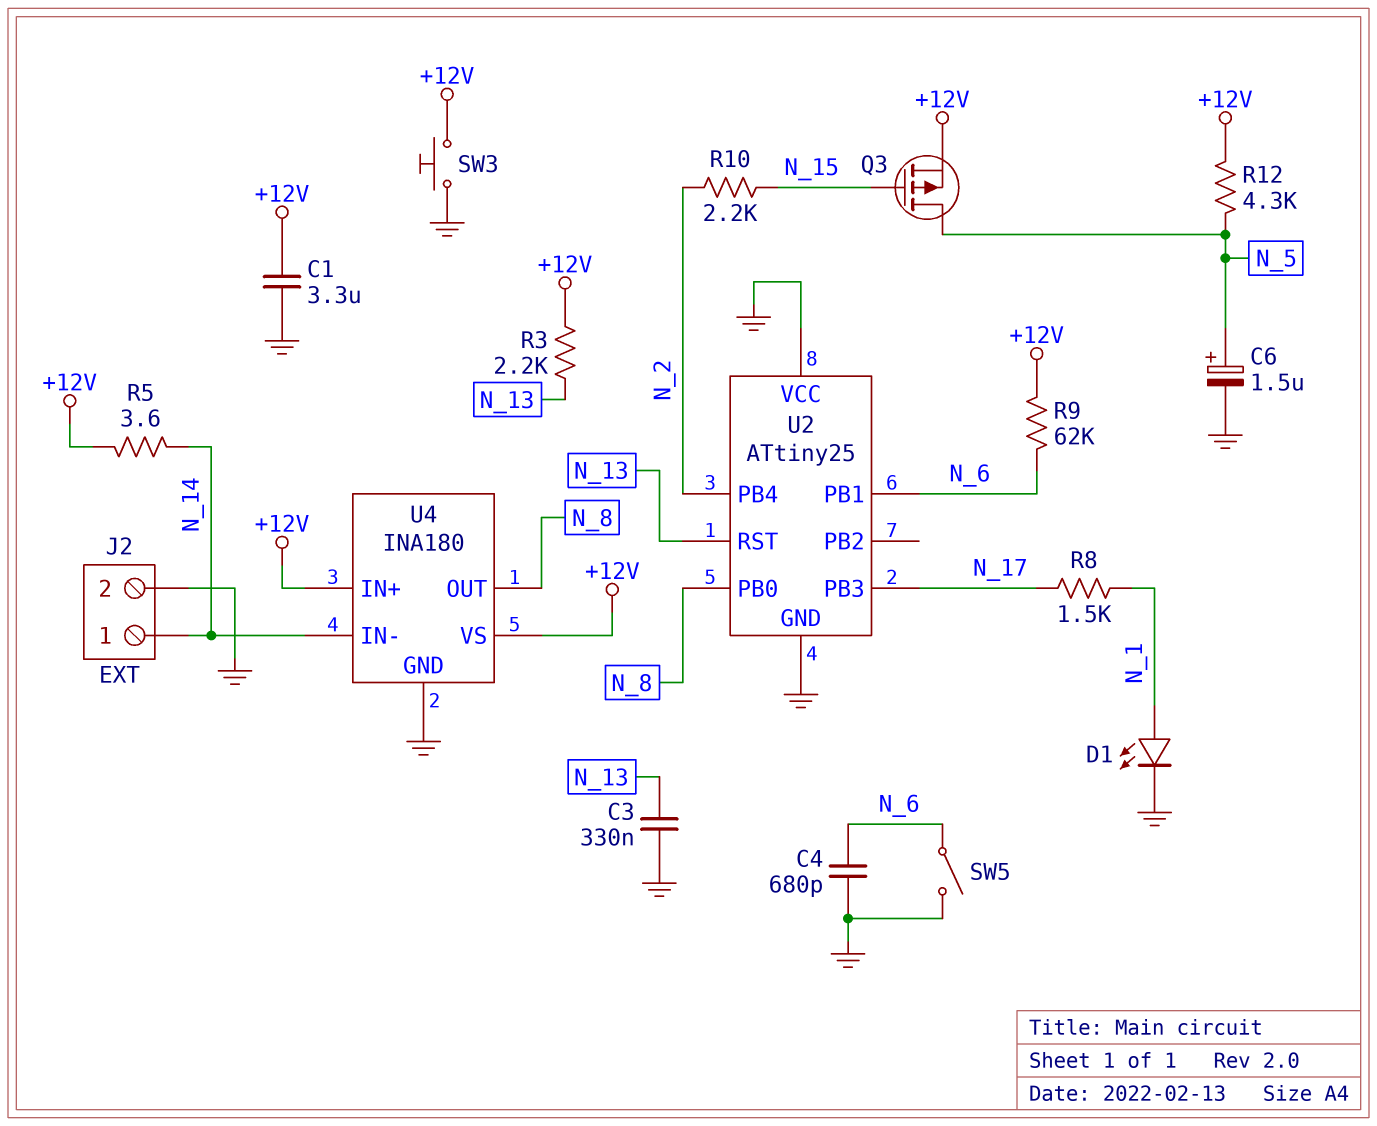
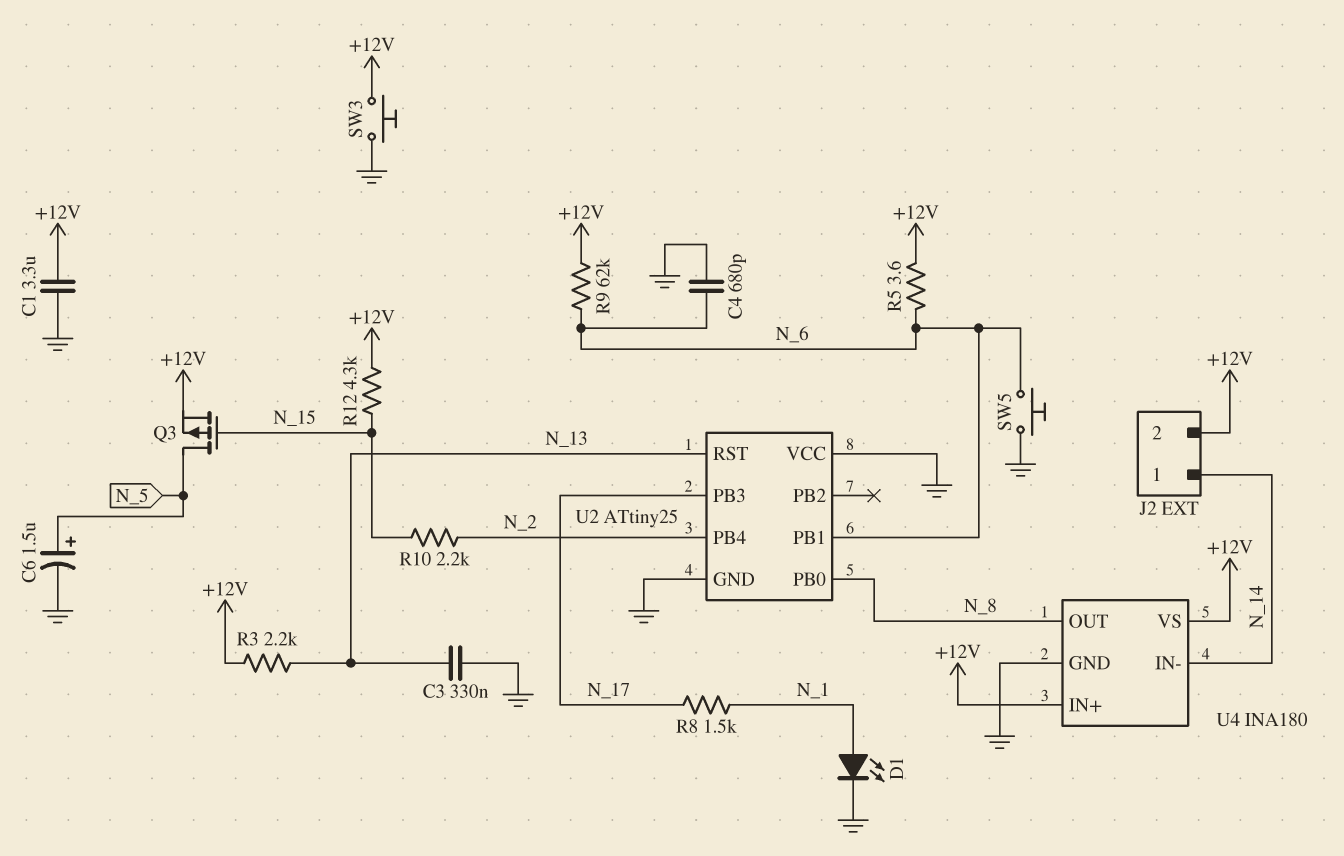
J2 pin 2: GND -> +12V
R5: 3.6 (+12V, N_14) -> 3.6 (+12V, N_6)
R12: 4.3k (+12V, N_5) -> 4.3k (+12V, N_15)
SW5: switch (GND, N_6) -> button (GND, N_6)

